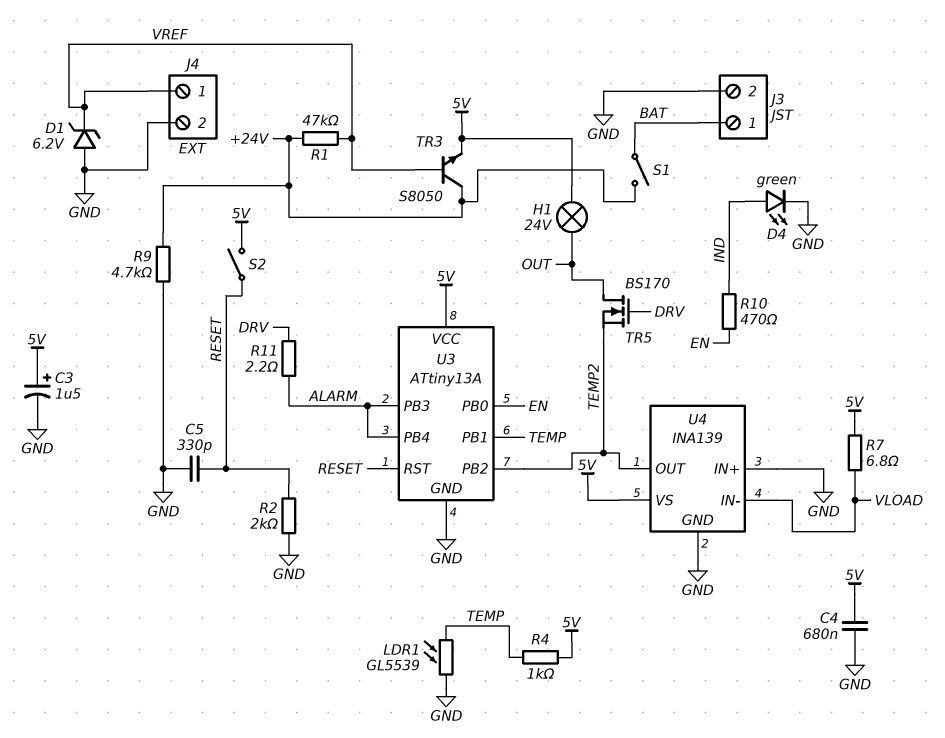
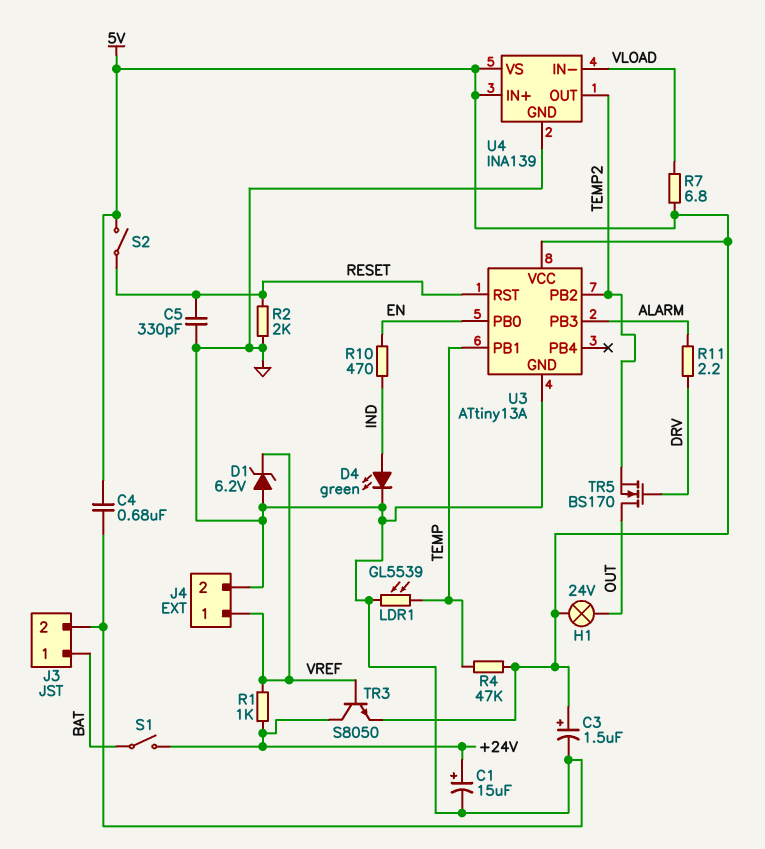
C1: none -> 15uF (plus +24V, minus GND)
R1: 47k (+24V, VREF) -> 1k (+24V, VREF)
R4: 1k (5V, TEMP) -> 47k (5V, TEMP)
R9: 4.7k (+24V, GND) -> none
U3 pin PB4: ALARM -> none
U4 pin IN+: GND -> 5V

